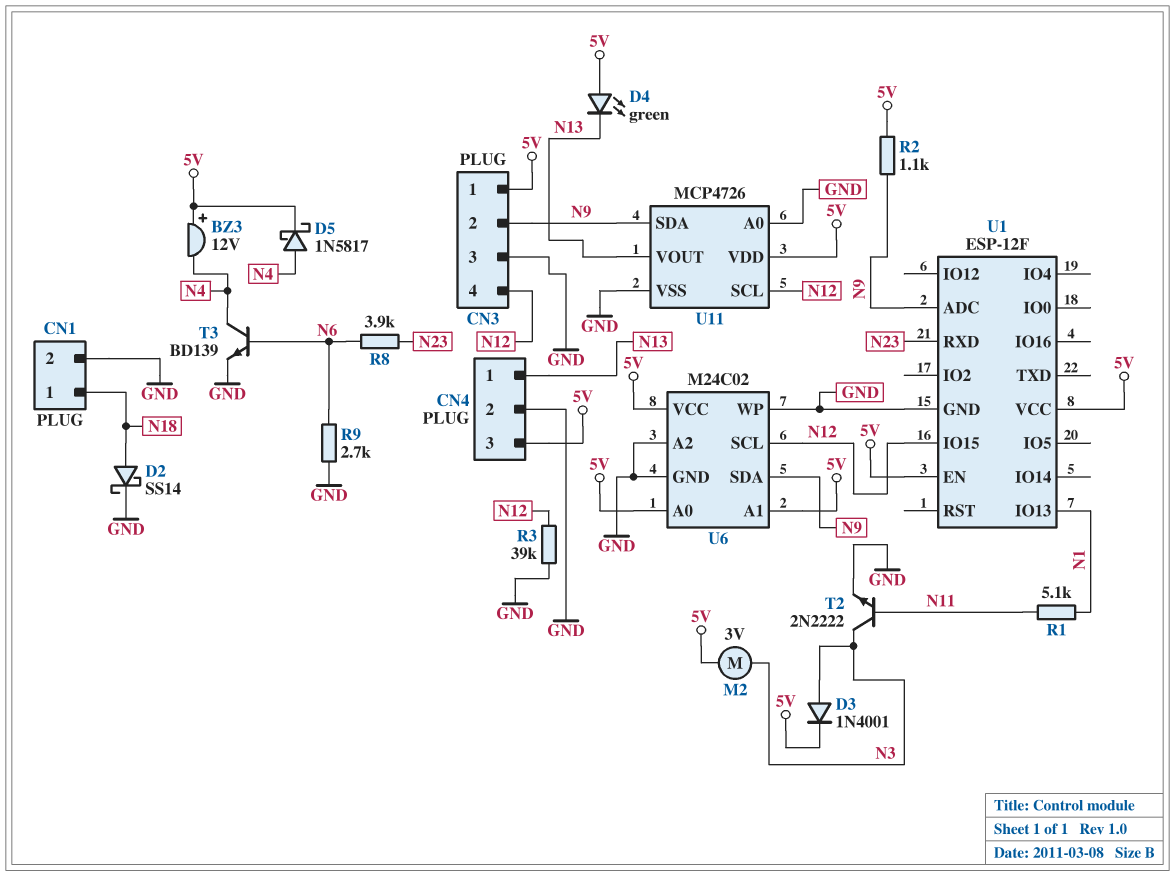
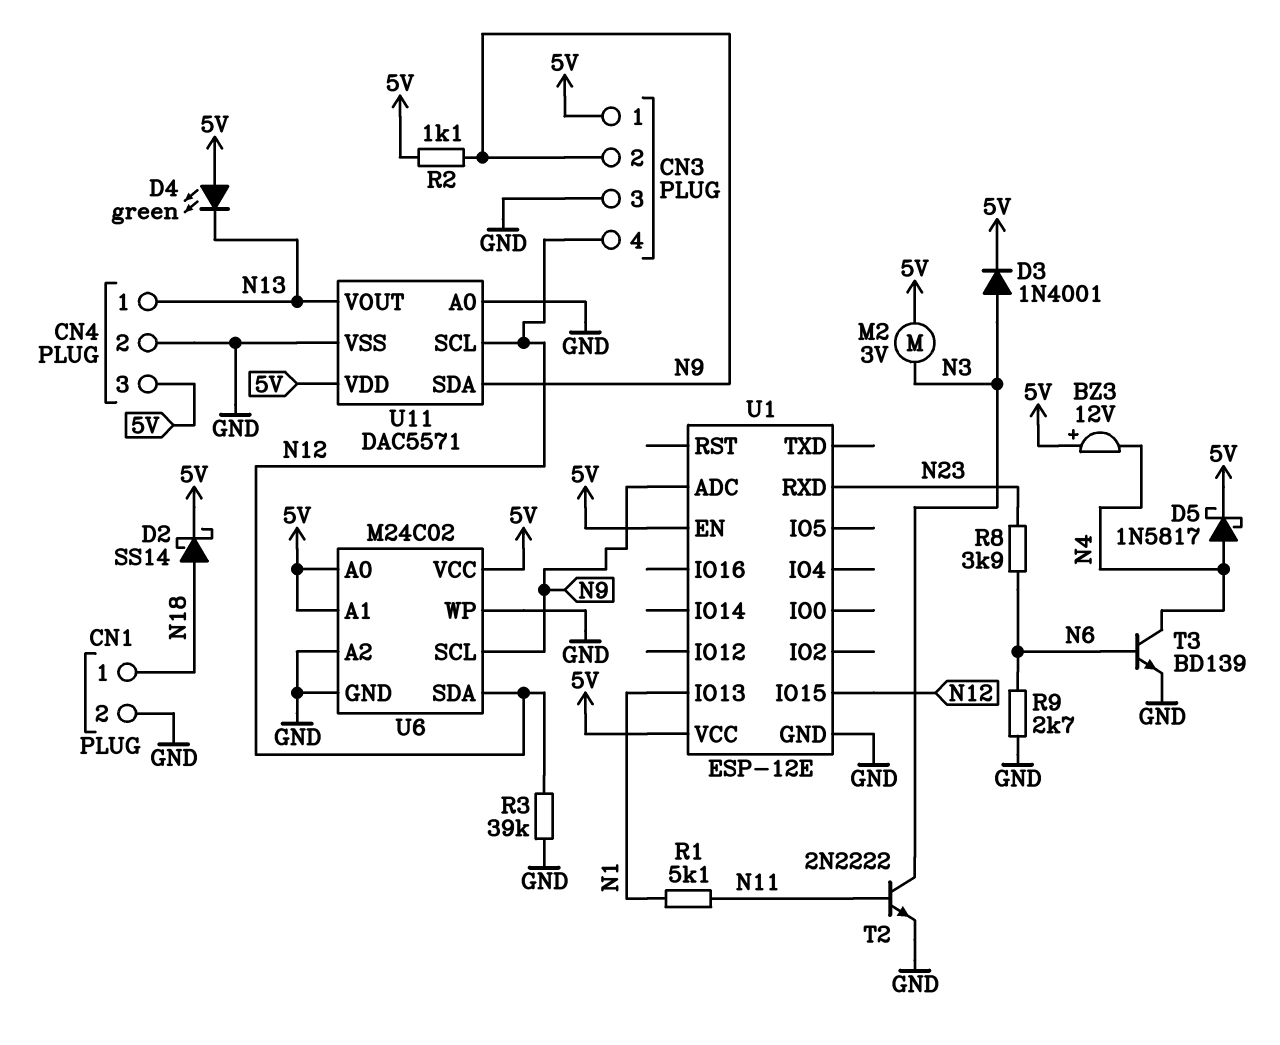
D2: schottky SS14 (A N18, K GND) -> schottky SS14 (A N18, K 5V)
U1: ESP-12F -> ESP-12E
U6 pin SCL: N12 -> N9
U6 pin SDA: N9 -> N12
U11: MCP4726 -> DAC5571

